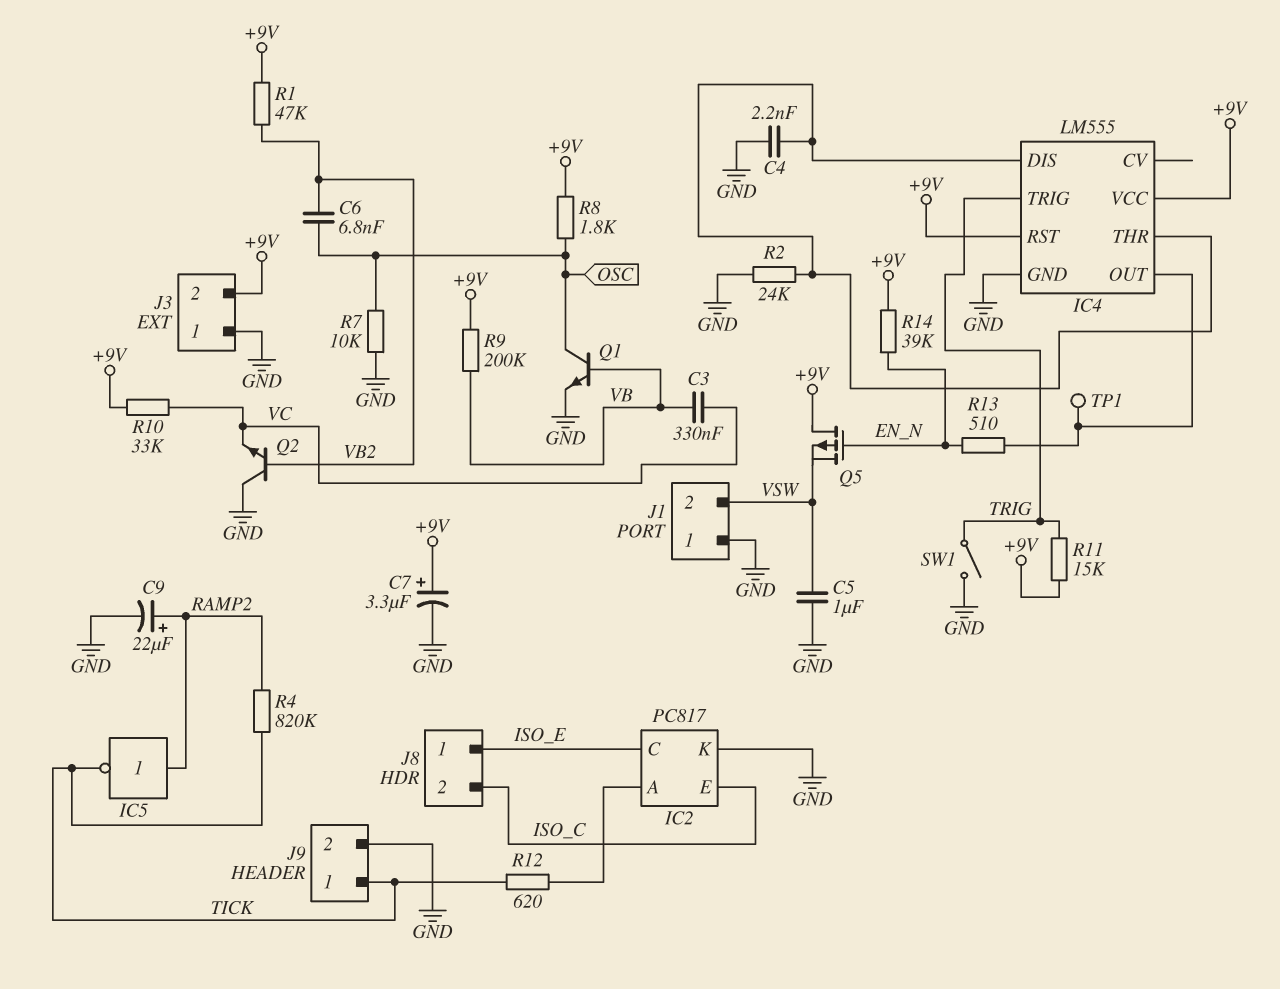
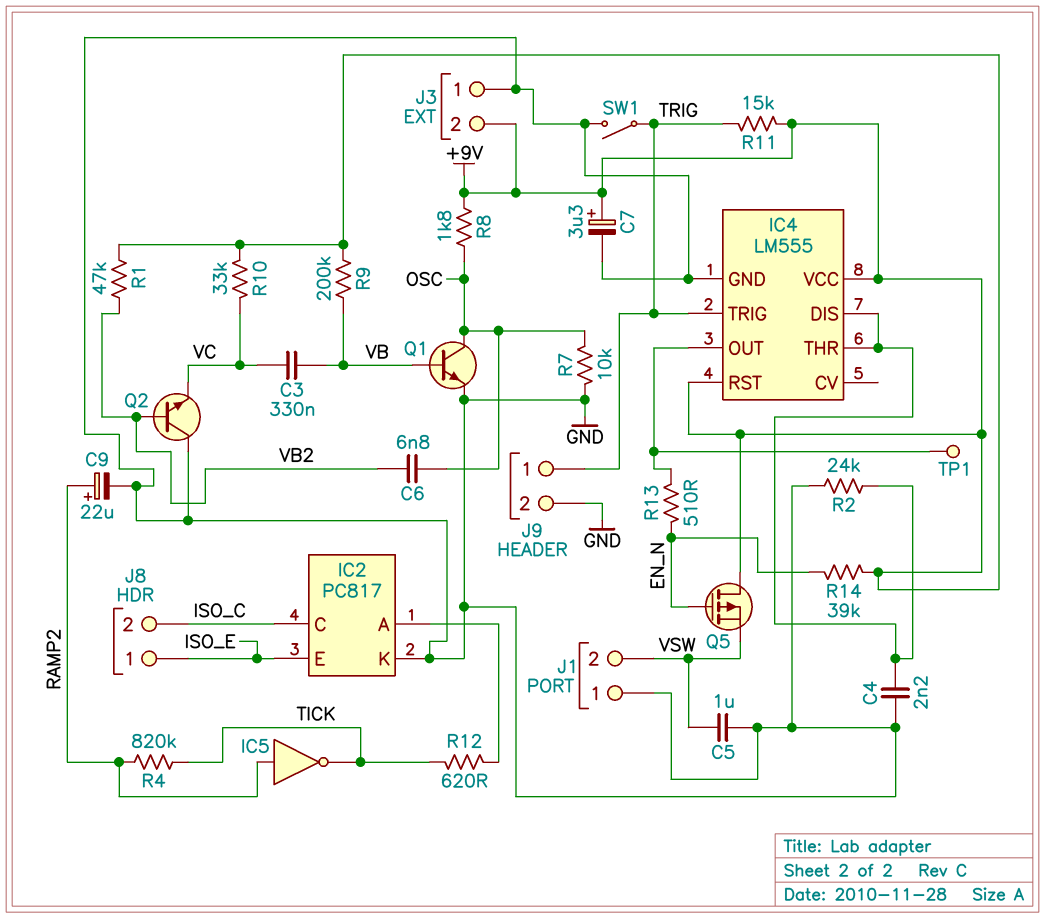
IC2 pin C: ISO_E -> ISO_C
IC2 pin E: ISO_C -> ISO_E
J9 pin 1: TICK -> TRIG

